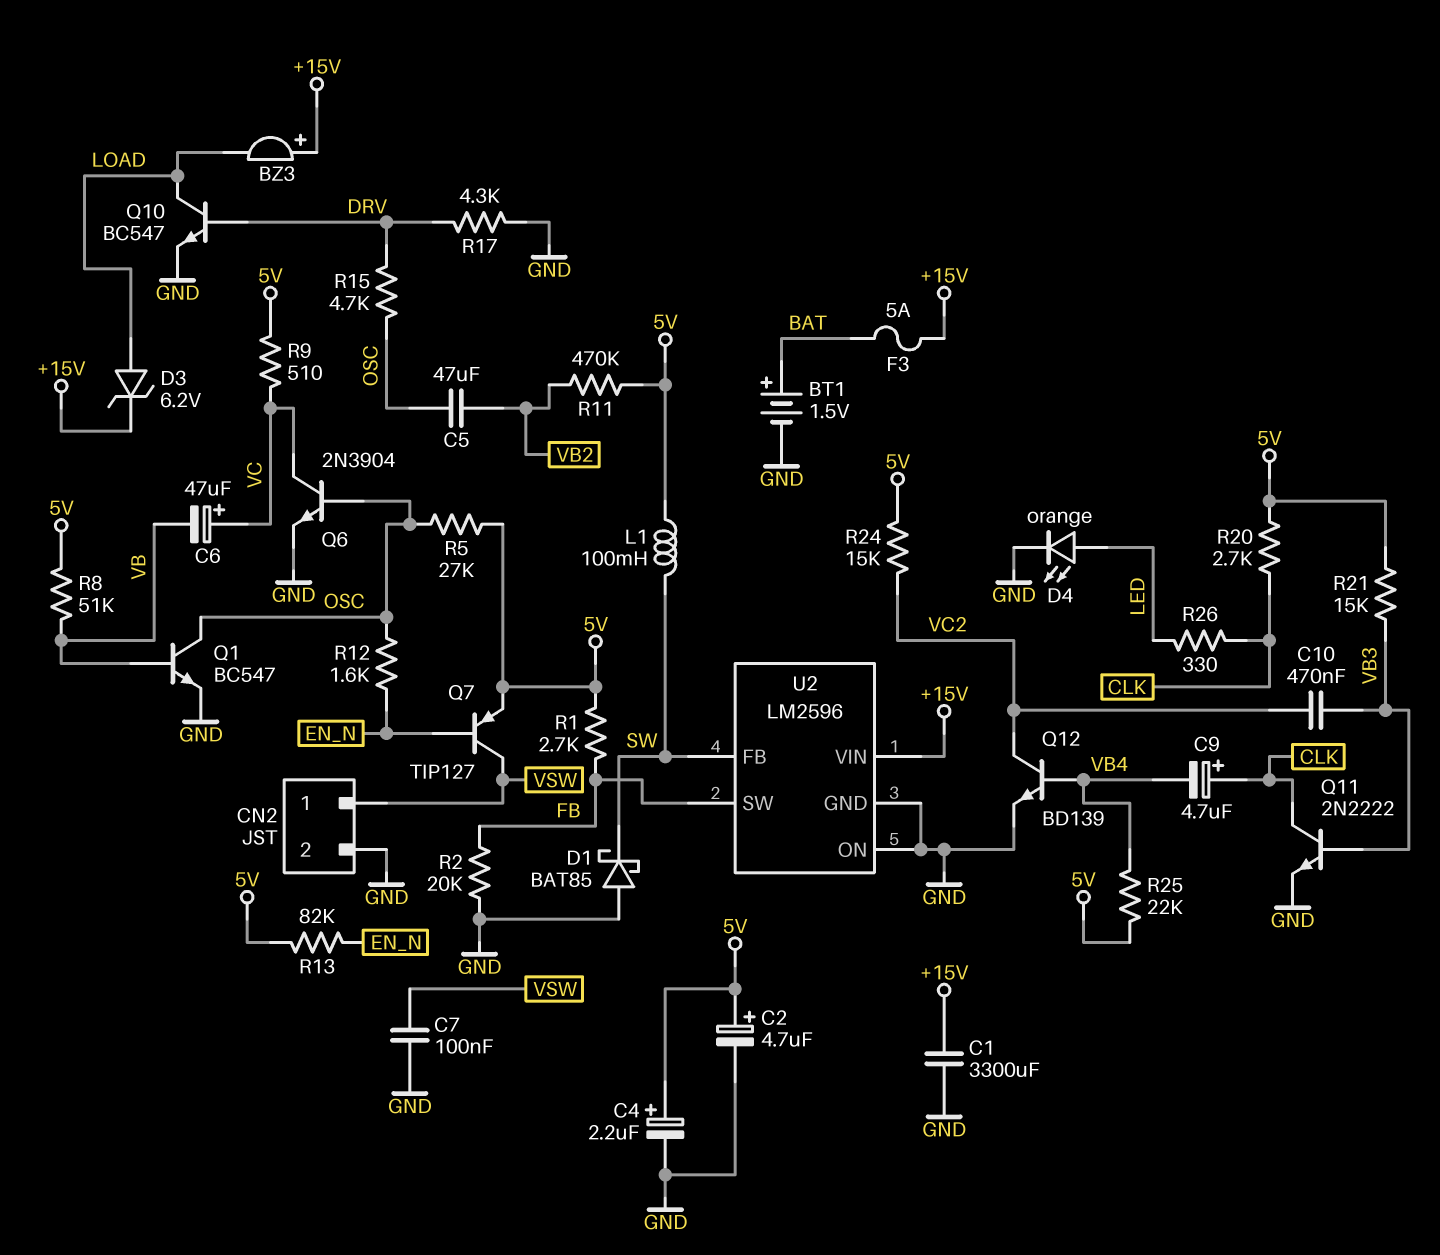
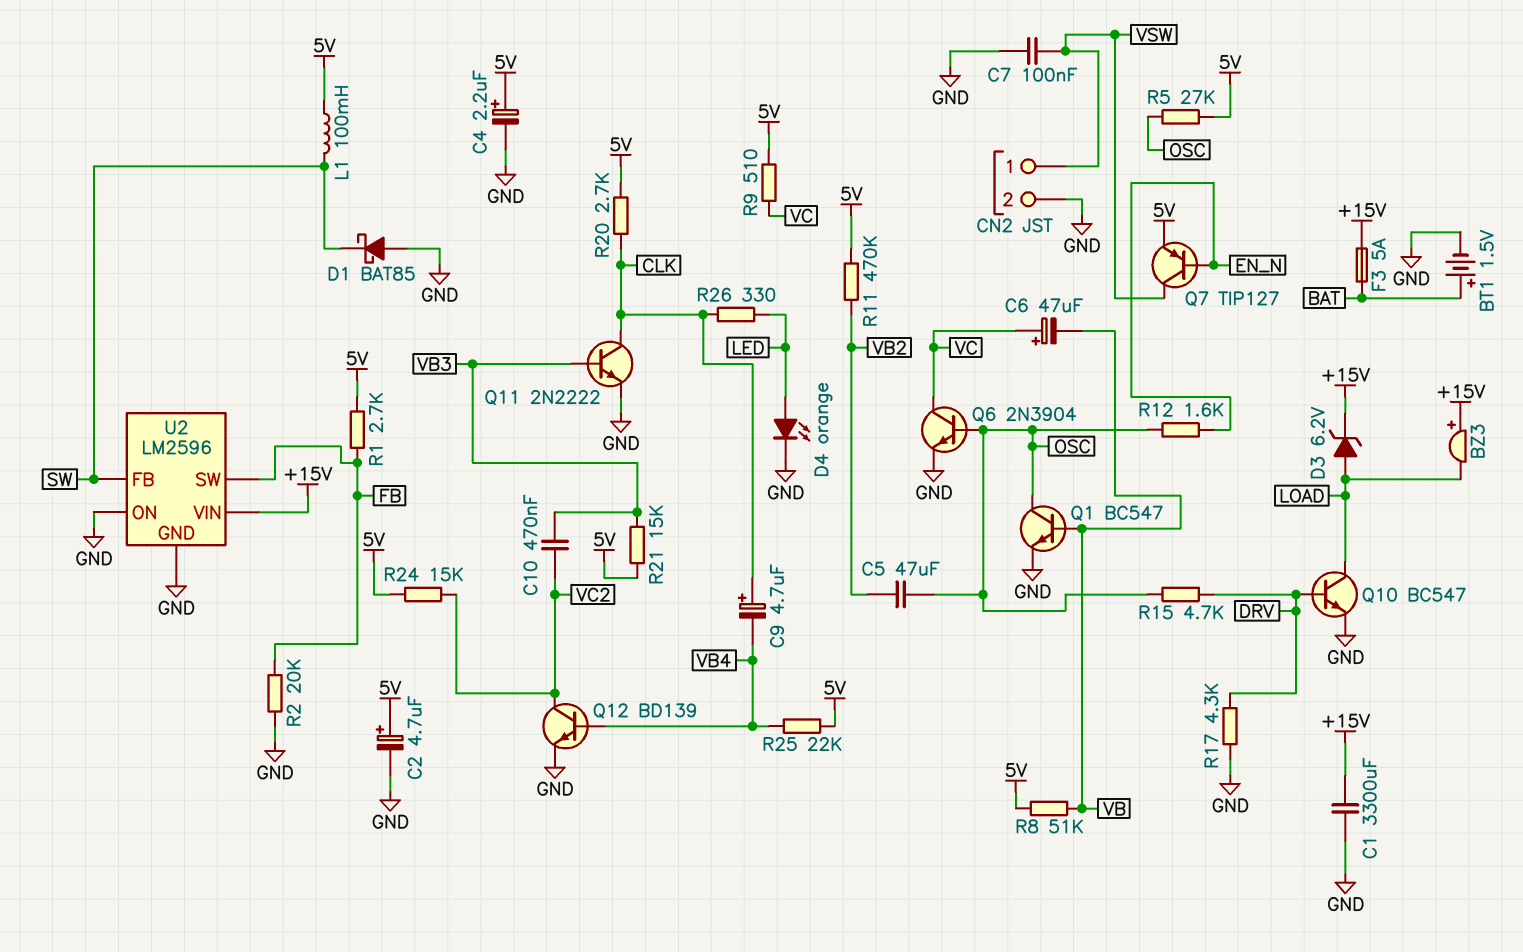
R13: 82k (5V, EN_N) -> none

